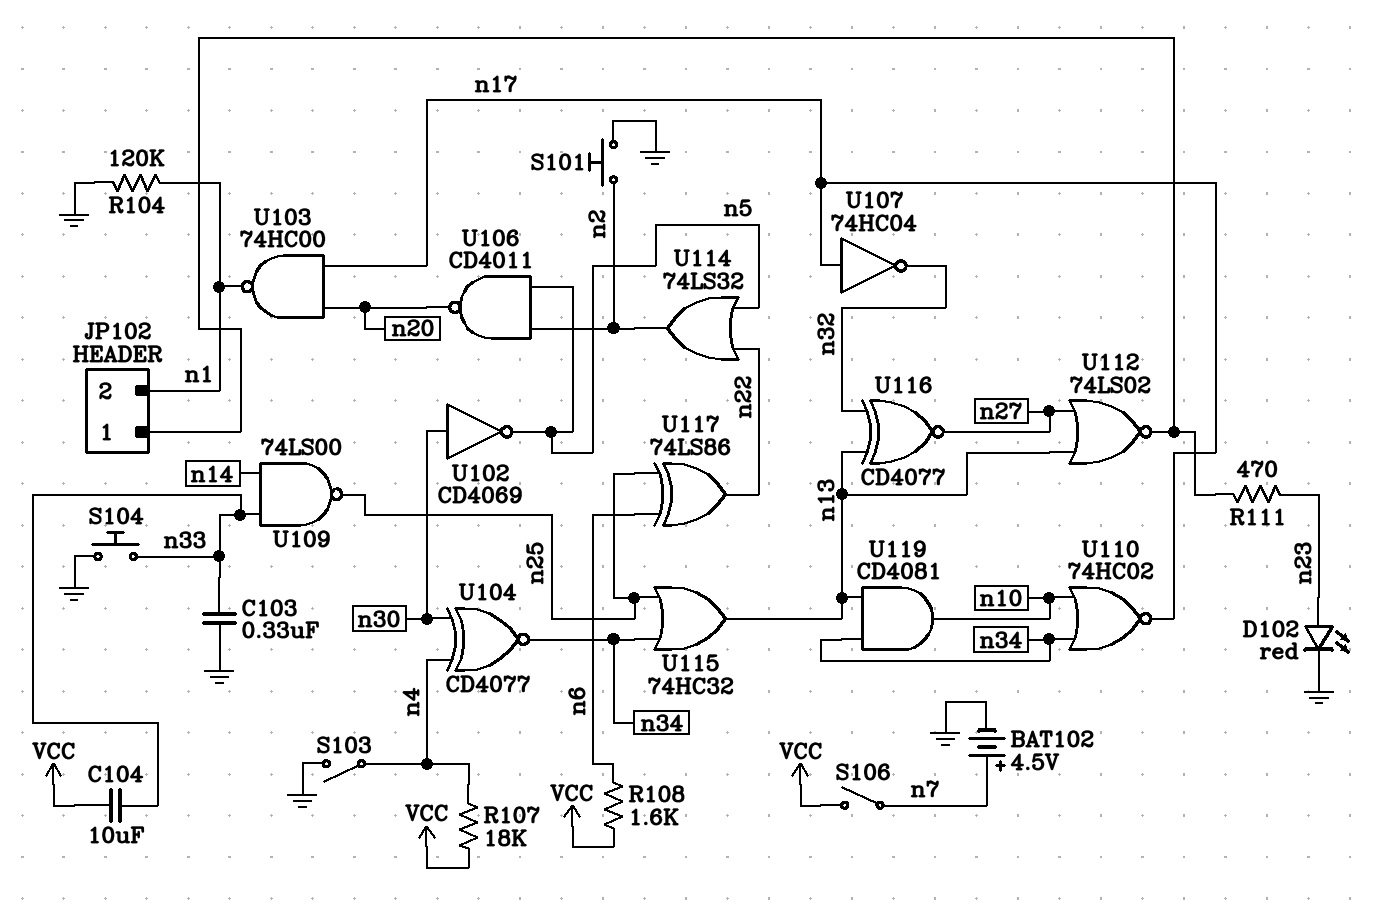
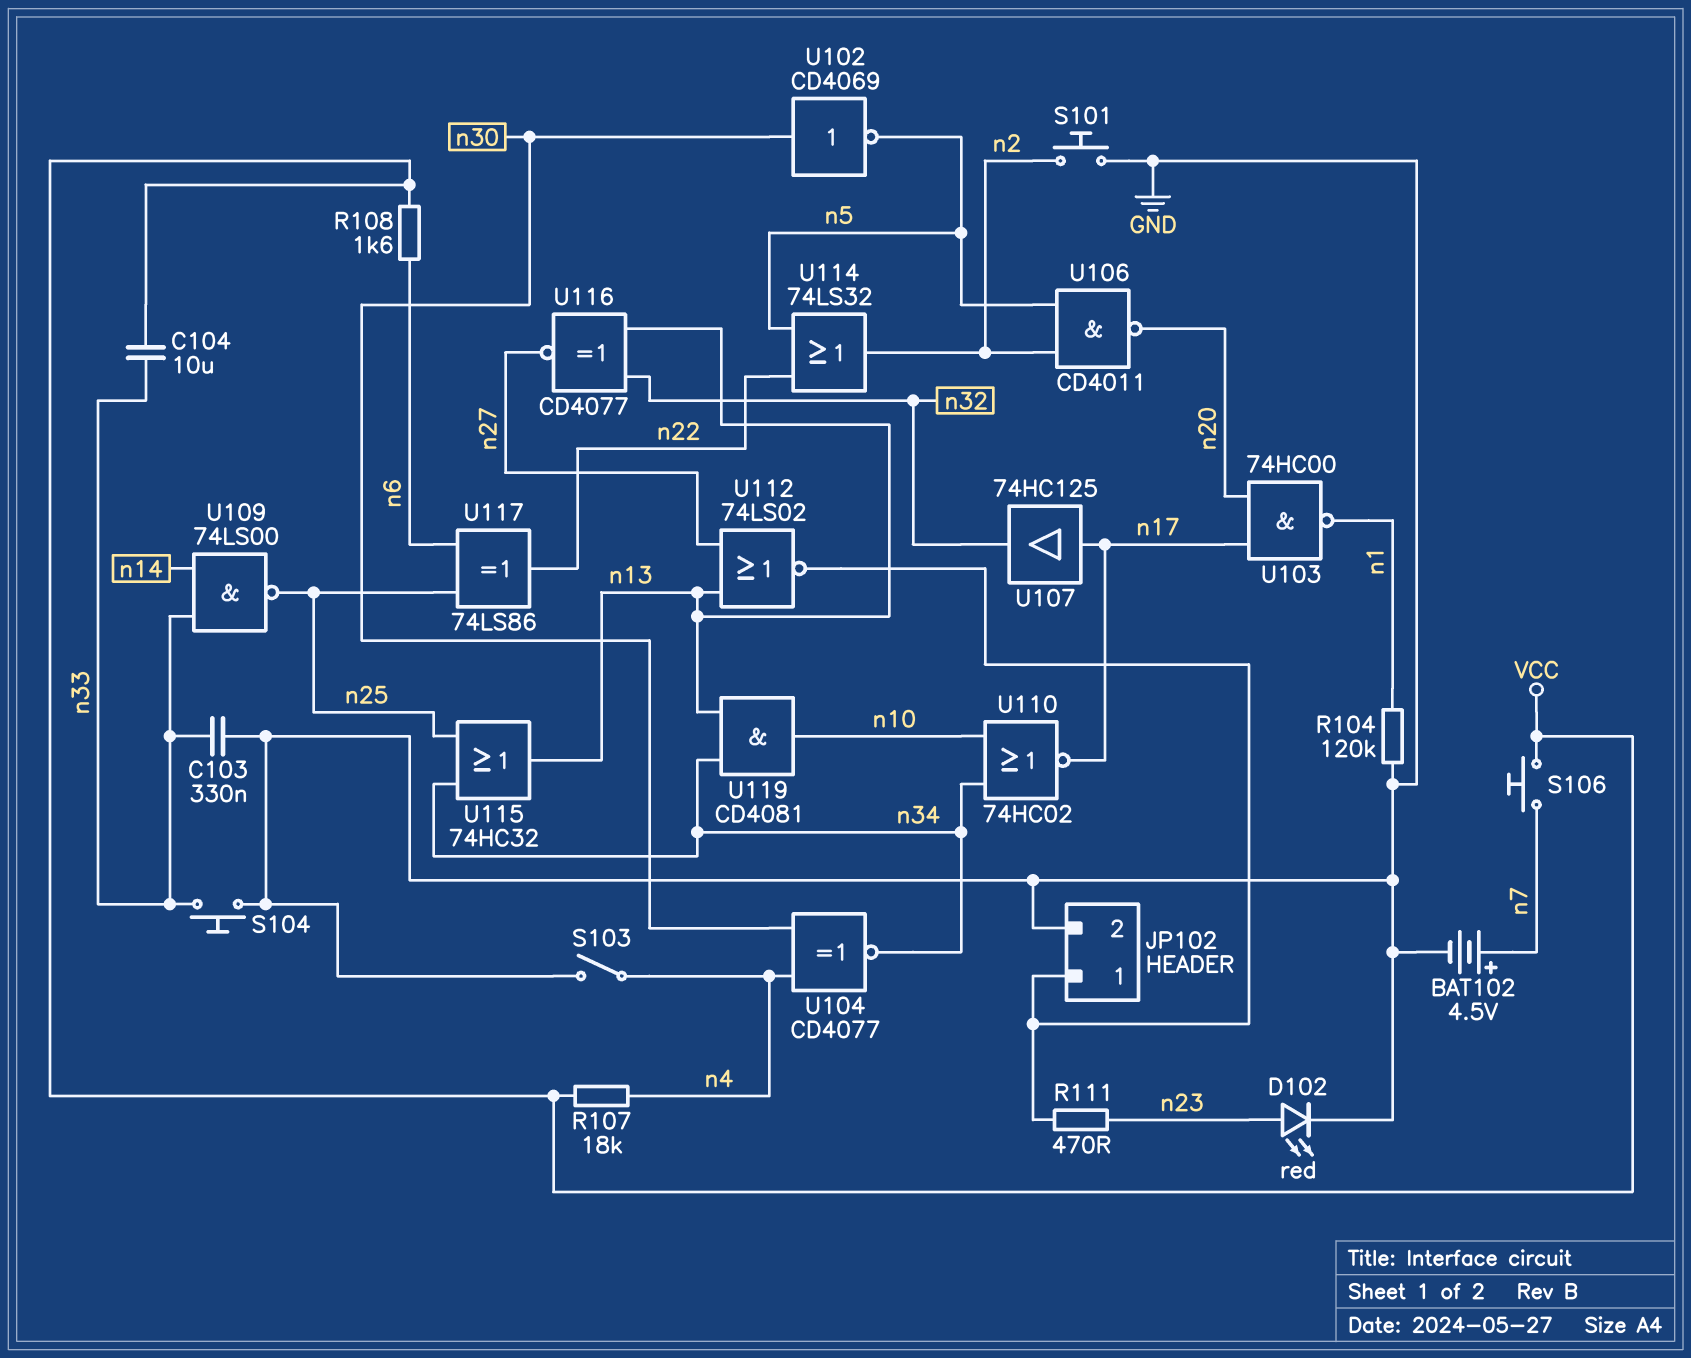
JP102 pin 2: n1 -> GND
S106: switch (VCC, n7) -> button (VCC, n7)
U107: NOT 74HC04 (in n17, out n32) -> buffer 74HC125 (in n17, out n32)

